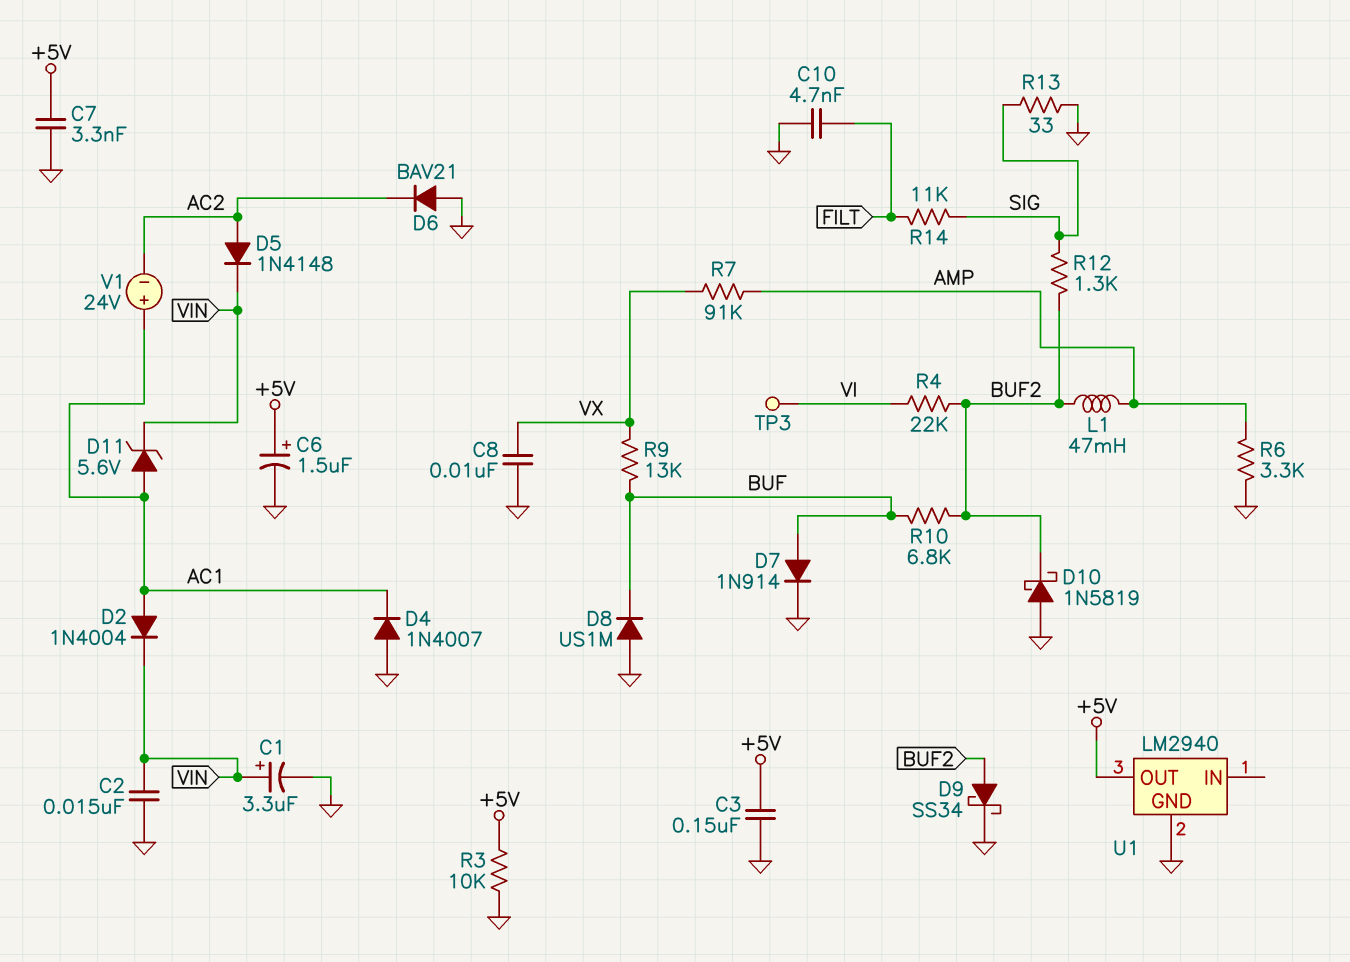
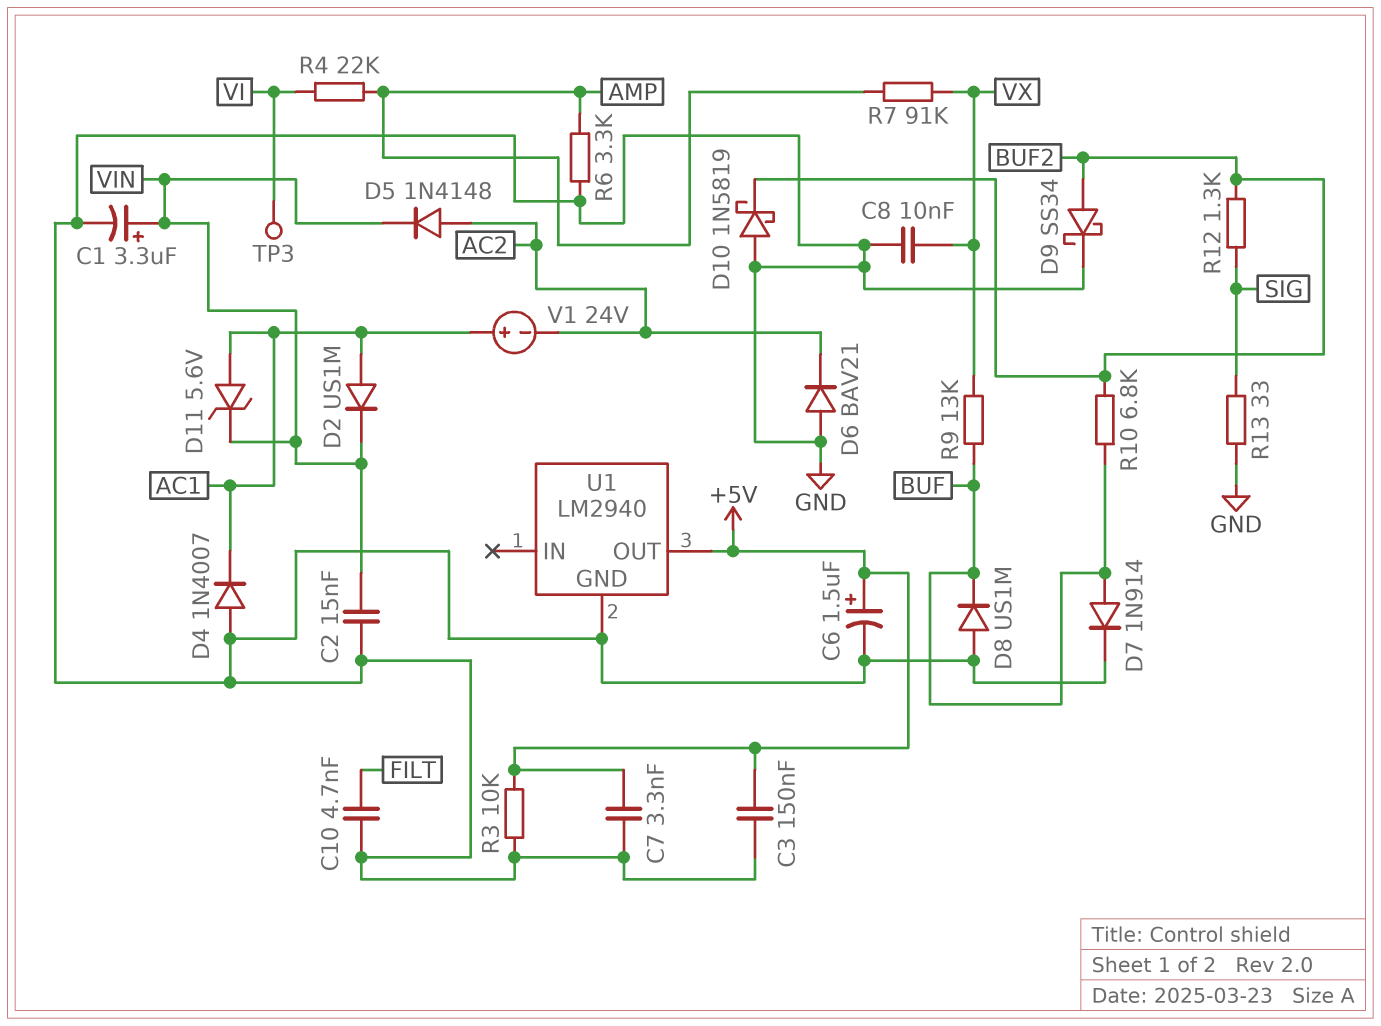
D2: diode 1N4004 (A AC1, K VIN) -> diode US1M (A AC1, K VIN)
L1: 47mH (AMP, BUF2) -> none
R4: 22k (BUF2, VI) -> 22k (AMP, VI)
R14: 11k (FILT, SIG) -> none

